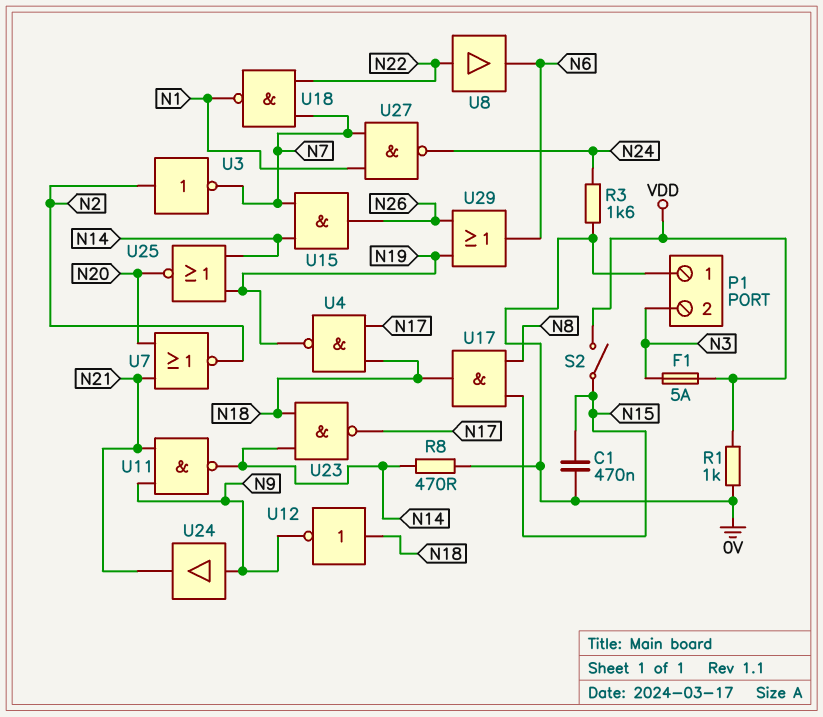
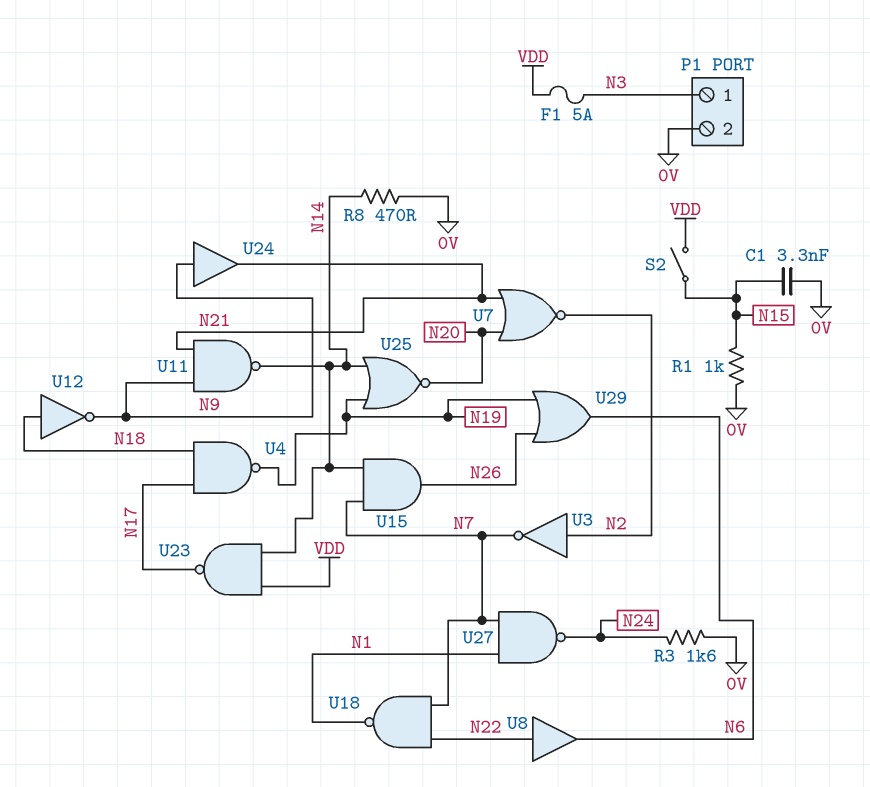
C1: 470nF (0V, N15) -> 3.3nF (0V, N15)
P1 pin 1: 0V -> N3
P1 pin 2: N3 -> 0V
R1: 1k (0V, VDD) -> 1k (0V, N15)
U17: AND (in N8, in N15, out N18) -> none
U23: NAND (in N14, in N18, out N17) -> NAND (in N14, in VDD, out N17)

